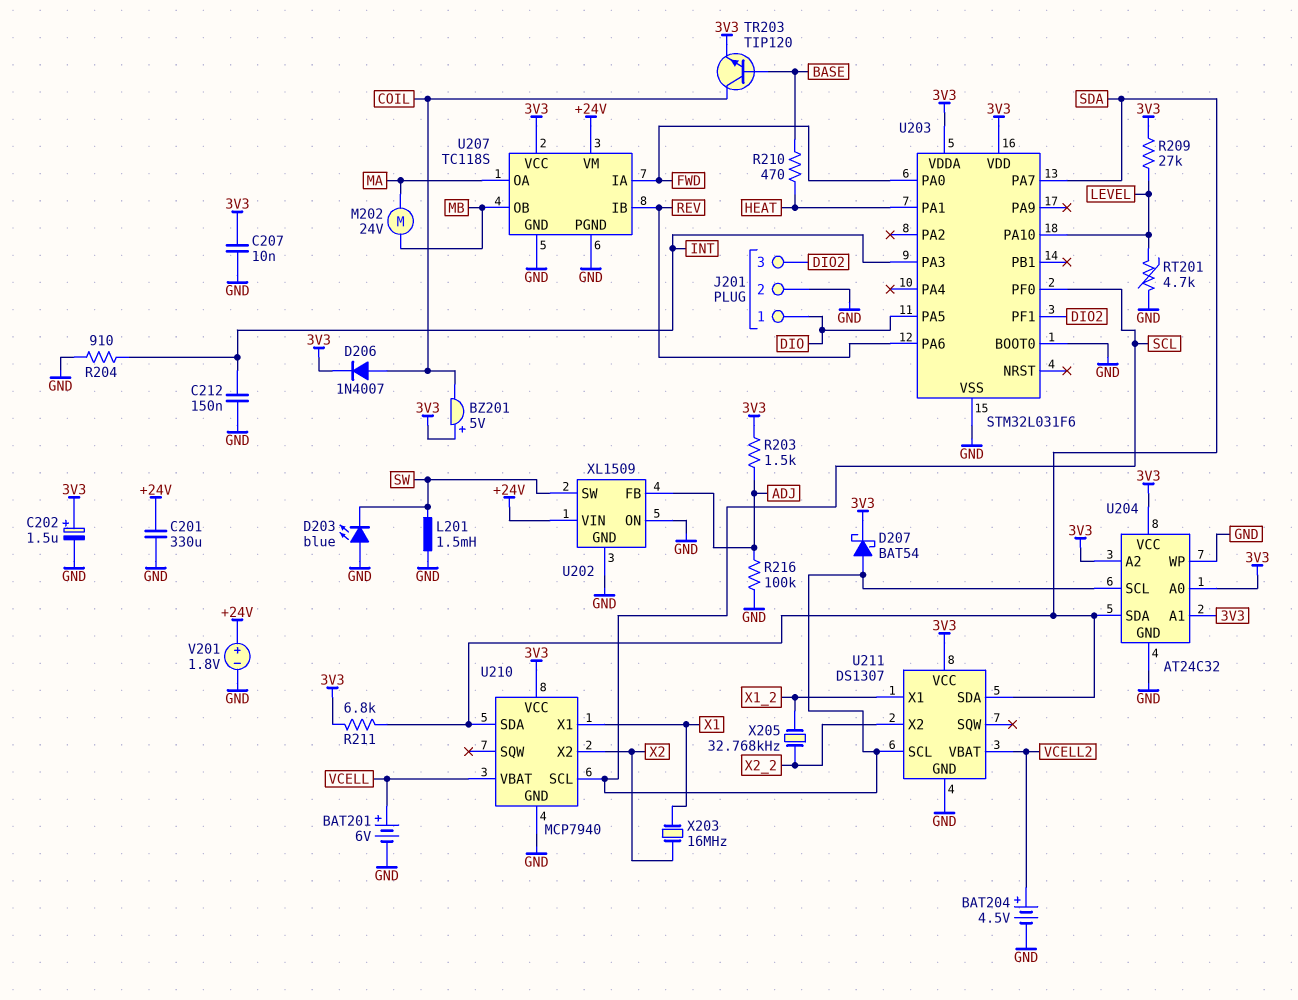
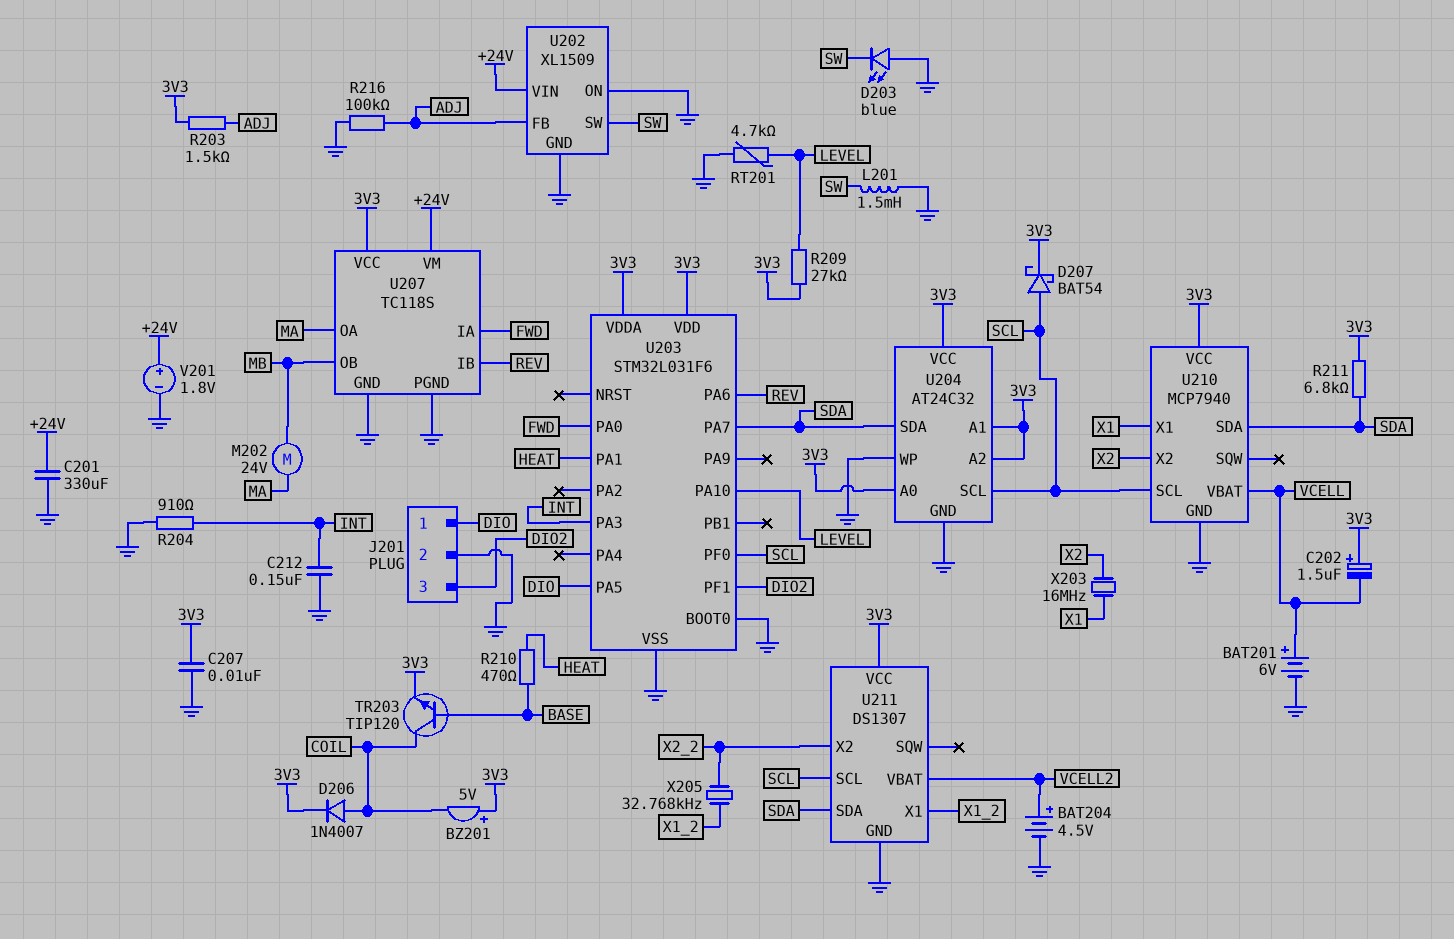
C202: 1.5uF (plus 3V3, minus GND) -> 1.5uF (plus 3V3, minus VCELL)

